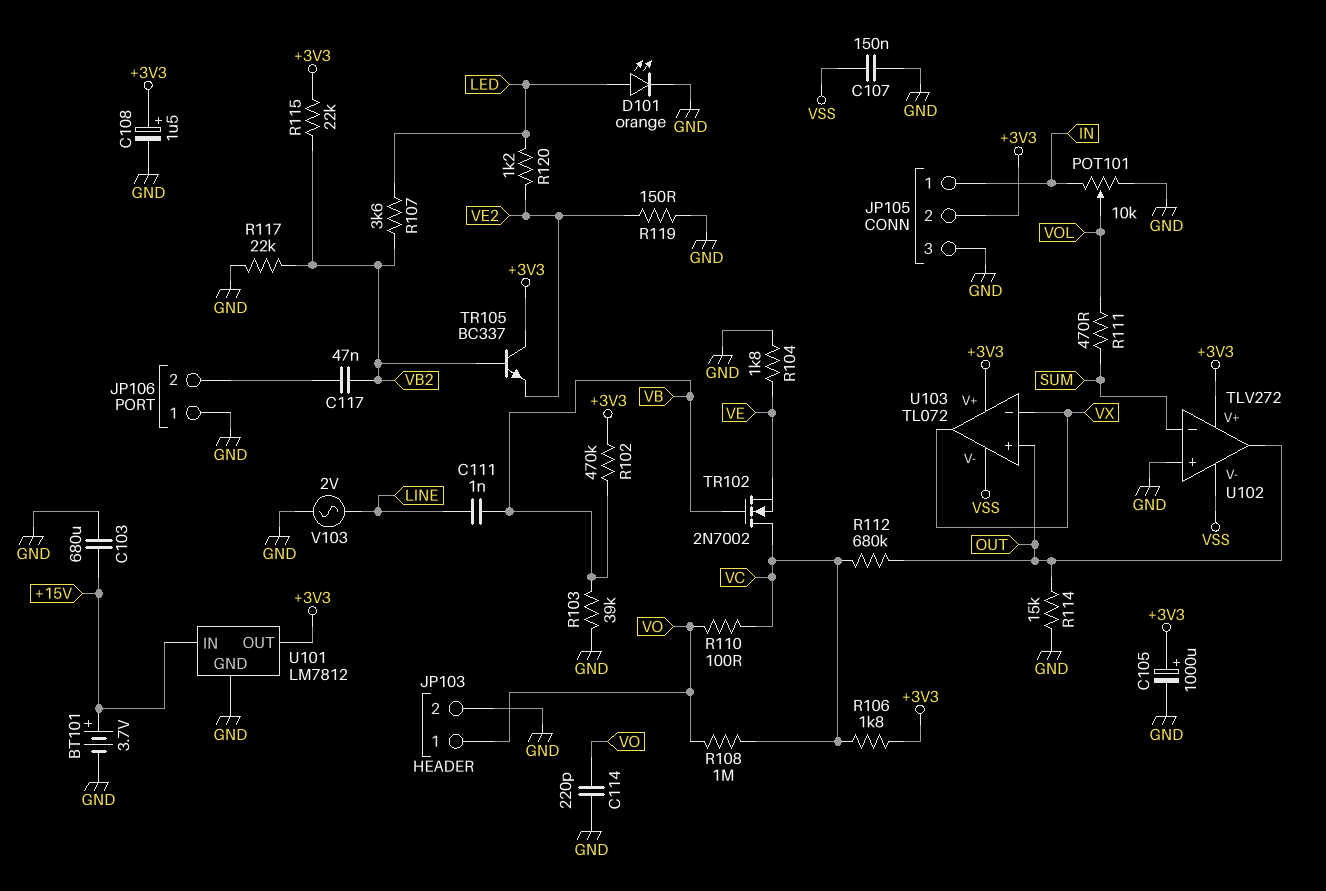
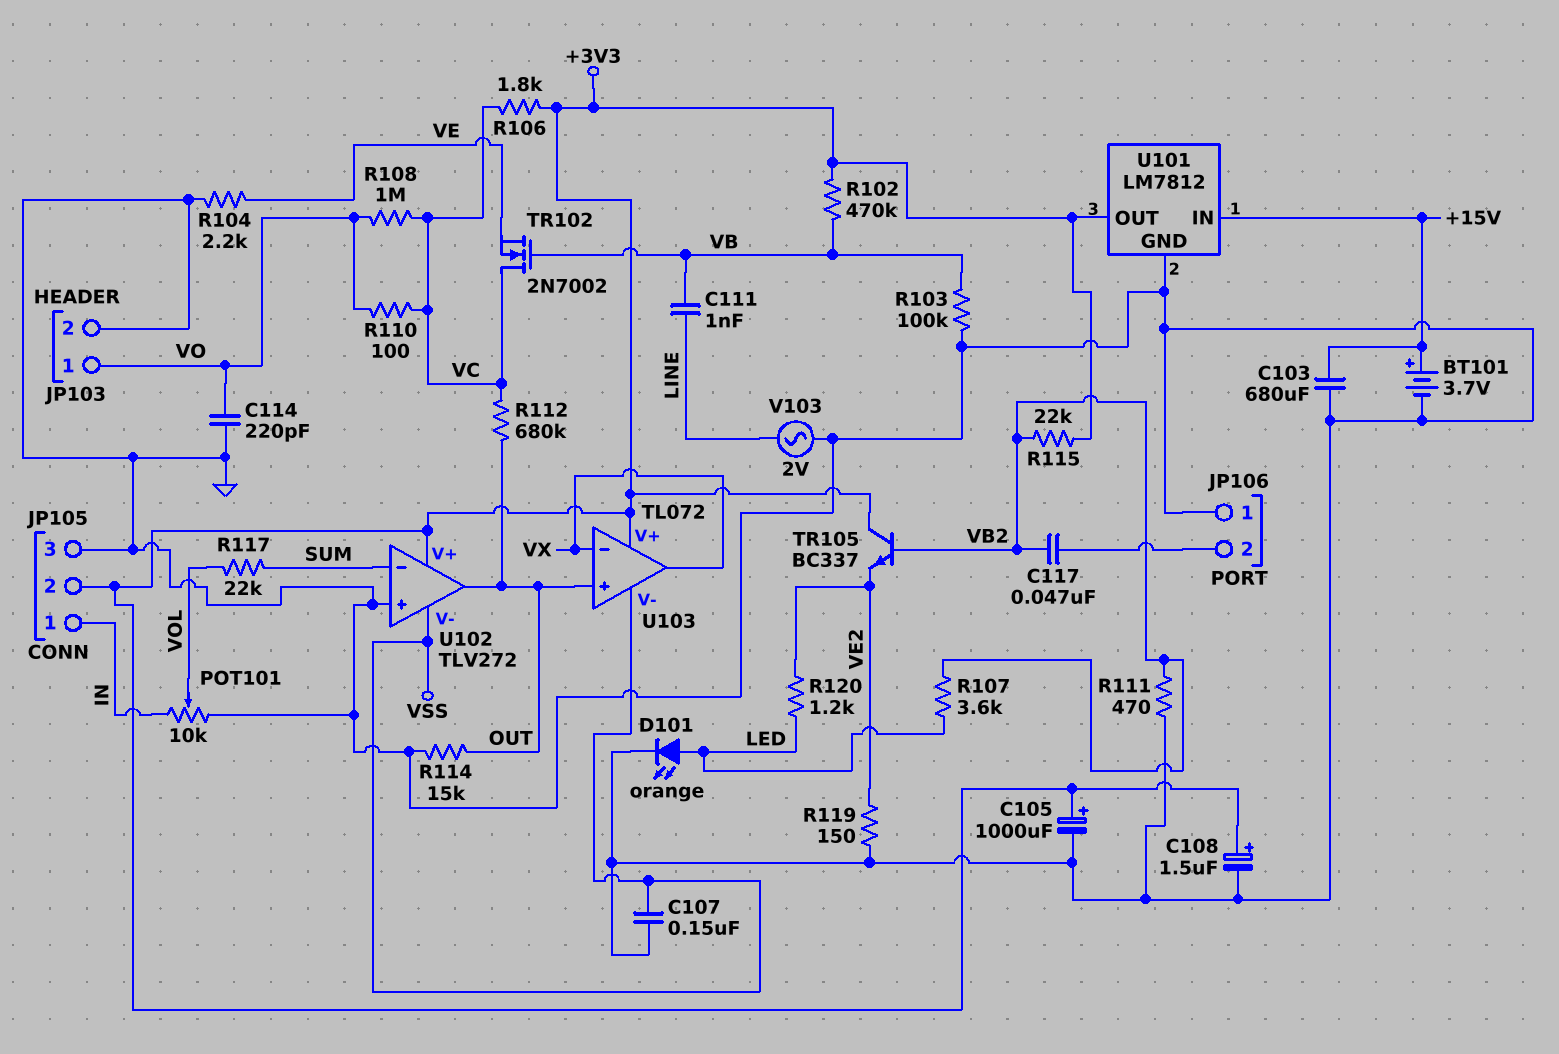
R103: 39k (GND, VB) -> 100k (GND, VB)
R104: 1.8k (GND, VE) -> 2.2k (GND, VE)
R111: 470 (SUM, VOL) -> 470 (GND, VB2)
R117: 22k (GND, VB2) -> 22k (SUM, VOL)

